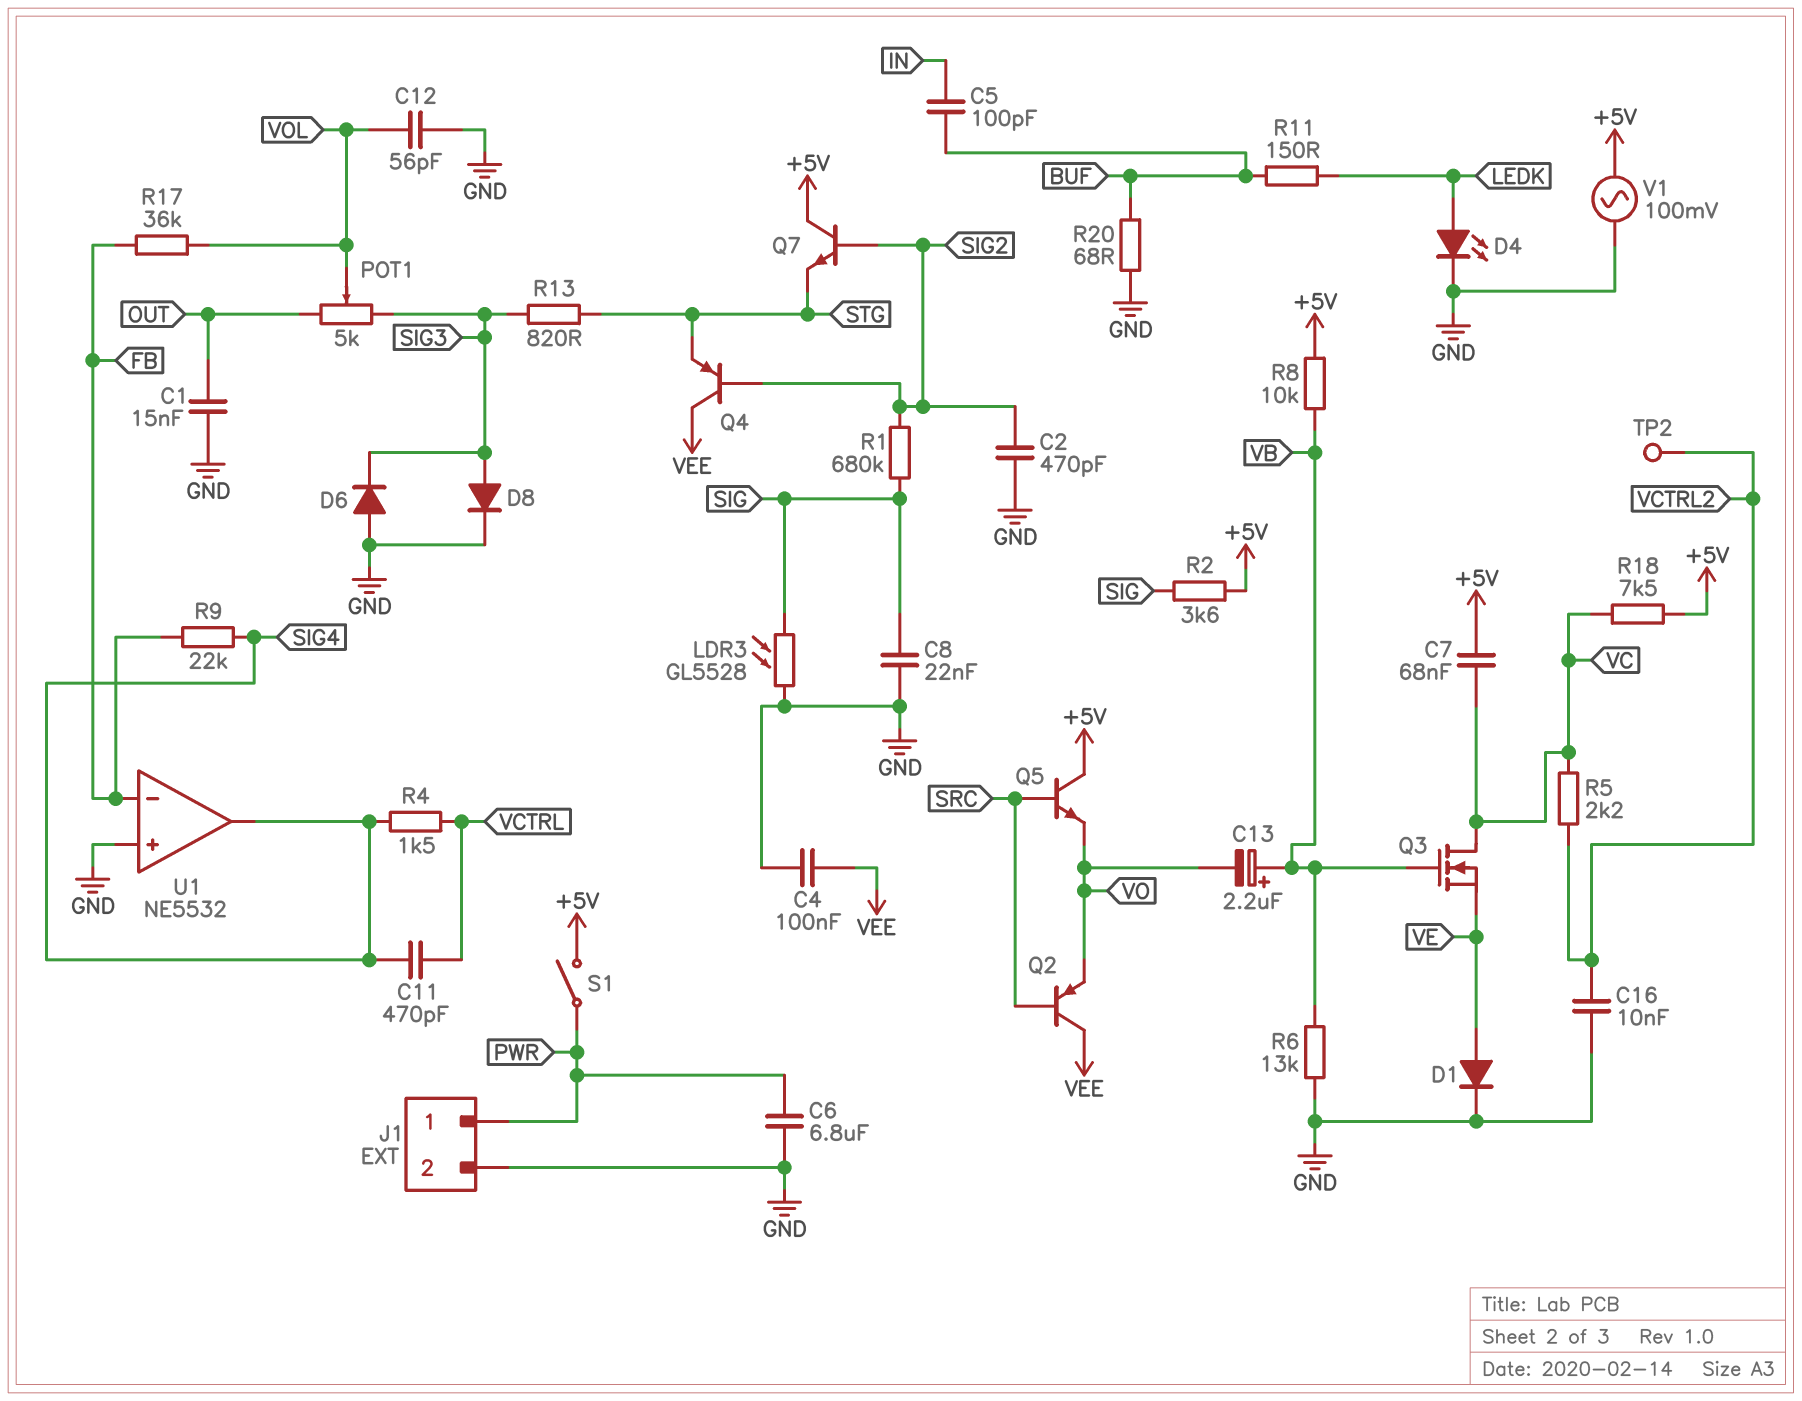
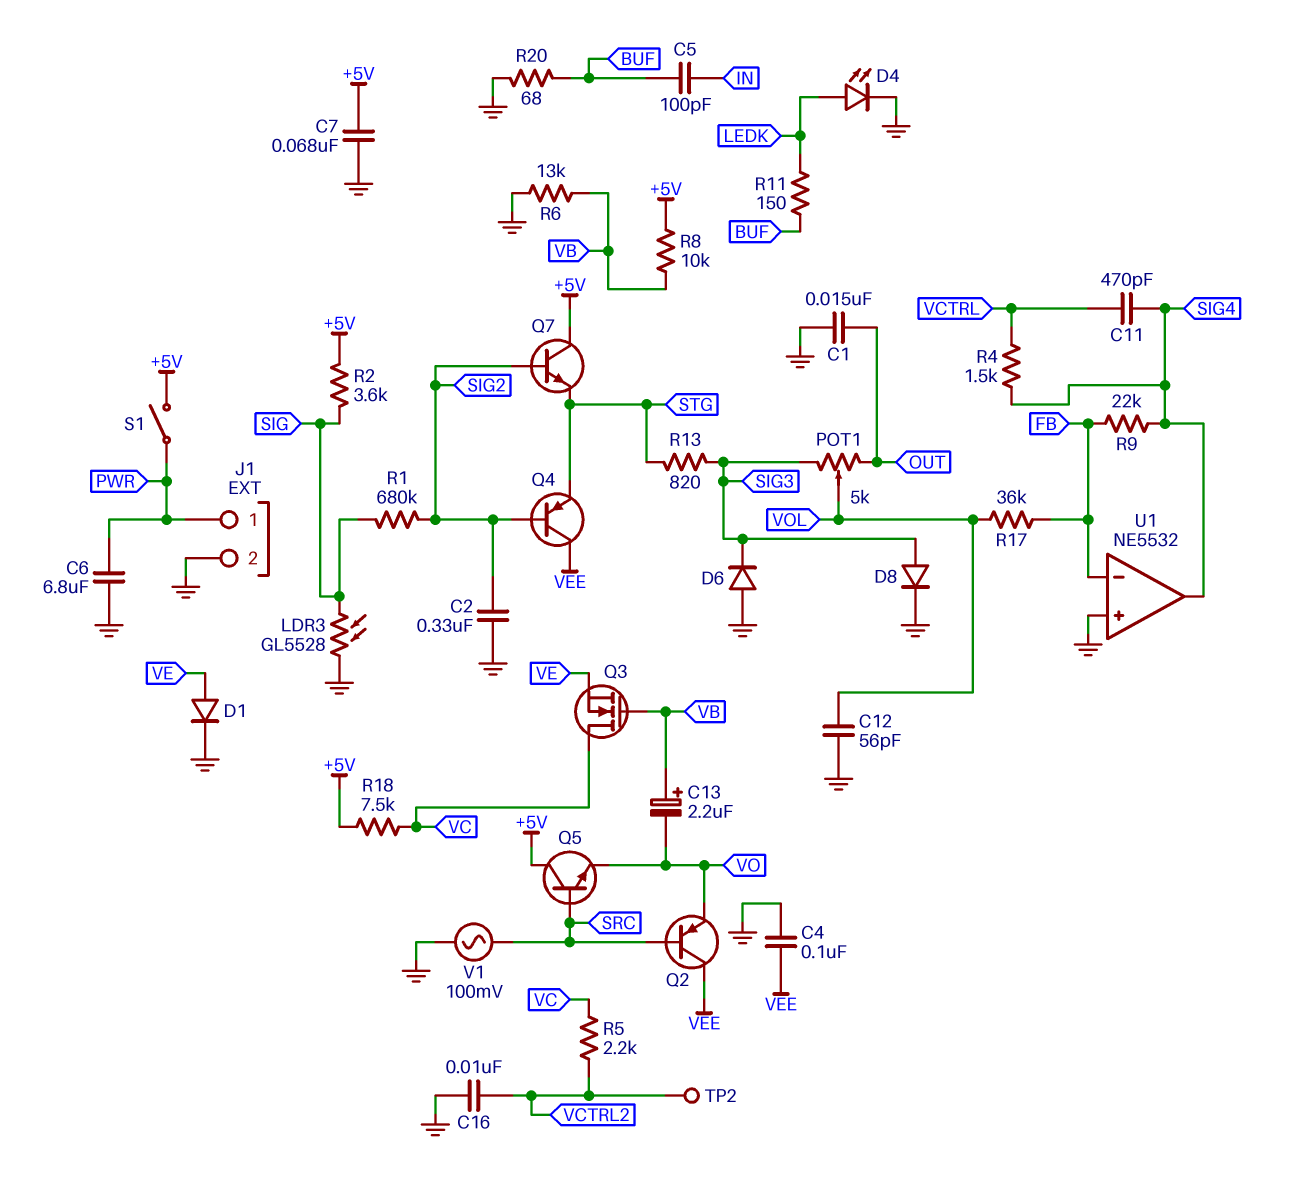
C2: 470pF (GND, SIG2) -> 330nF (GND, SIG2)
C7: 68nF (+5V, VC) -> 68nF (+5V, GND)
C8: 22nF (GND, SIG) -> none
V1: AC 100mV (+5V, GND) -> AC 100mV (GND, SRC)

